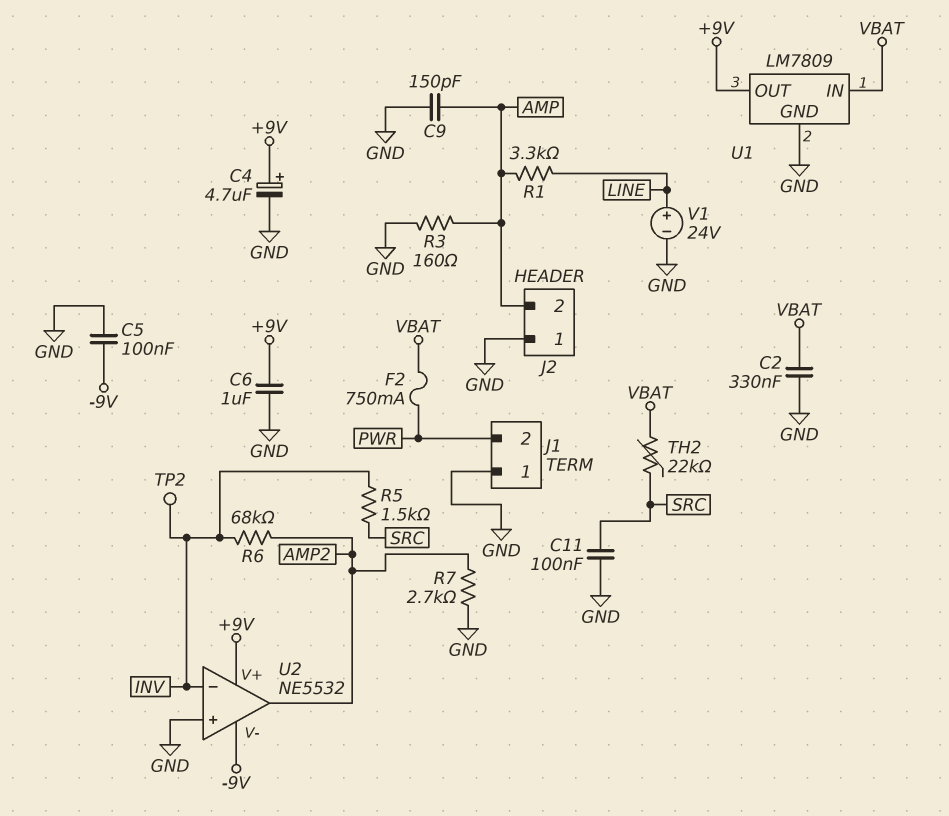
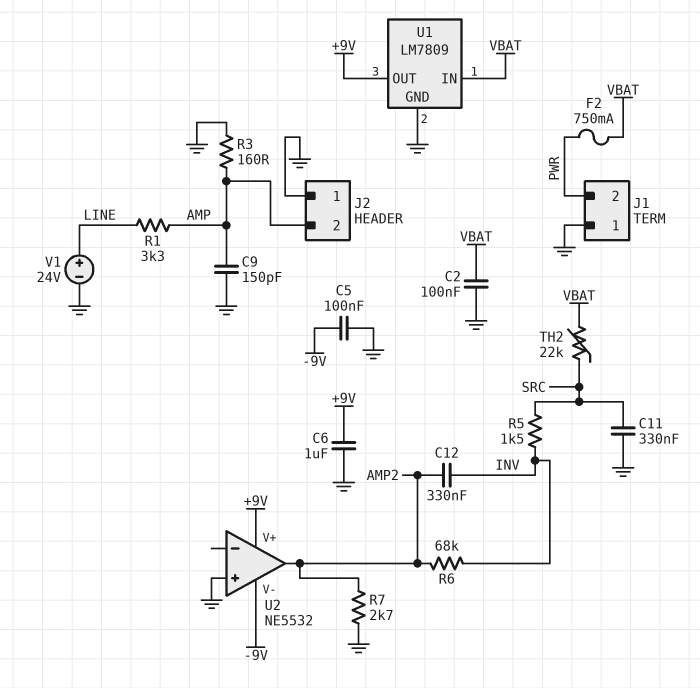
C2: 330nF (GND, VBAT) -> 100nF (GND, VBAT)
C4: 4.7uF (plus +9V, minus GND) -> none
C11: 100nF (GND, SRC) -> 330nF (GND, SRC)
C12: none -> 330nF (AMP2, INV)
TP2: test point (INV) -> none
U2 pin in-: INV -> none

